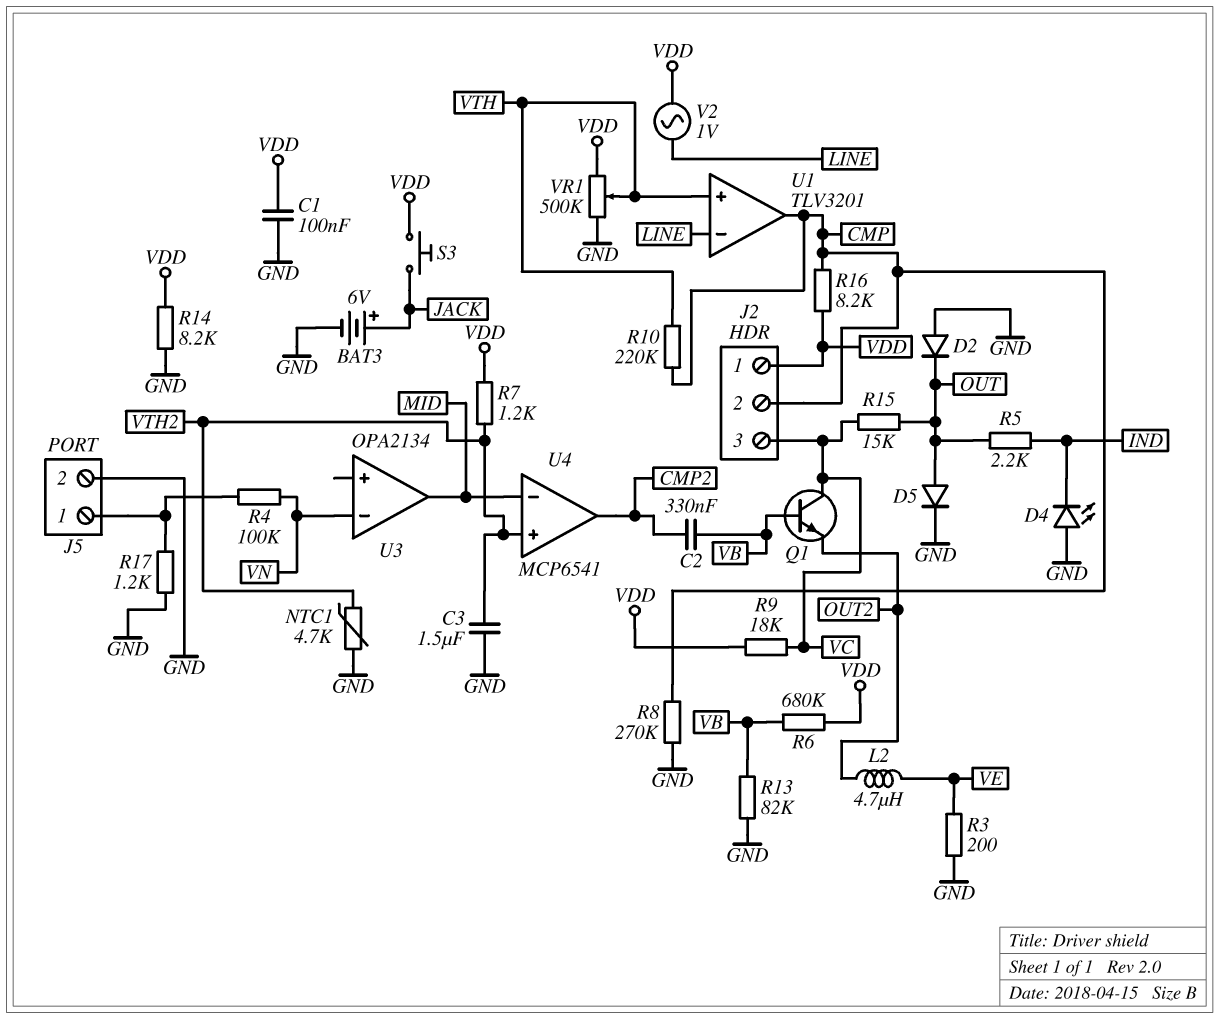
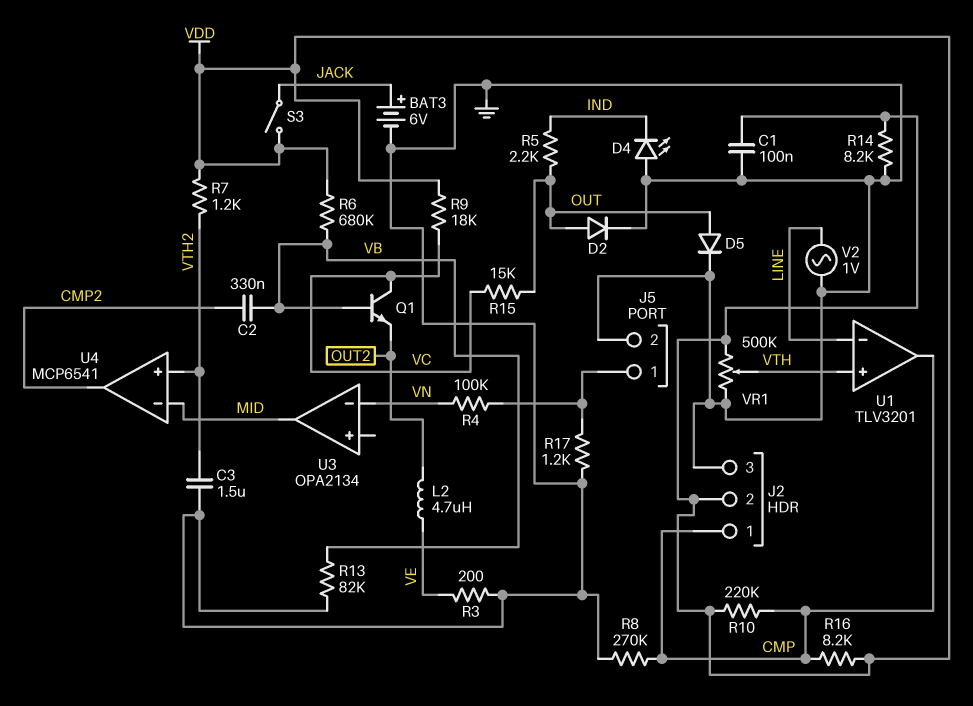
D2: diode (A GND, K OUT) -> diode (A OUT, K GND)
J2 pin 1: VDD -> CMP
J2 pin 2: CMP -> VDD
J2 pin 3: VC -> GND
NTC1: 4.7k (GND, VTH2) -> none
R10: 220k (CMP, VTH) -> 220k (CMP, VDD)
S3: button (JACK, VDD) -> switch (JACK, VDD)
V2: AC 1V (LINE, VDD) -> AC 1V (GND, LINE)

